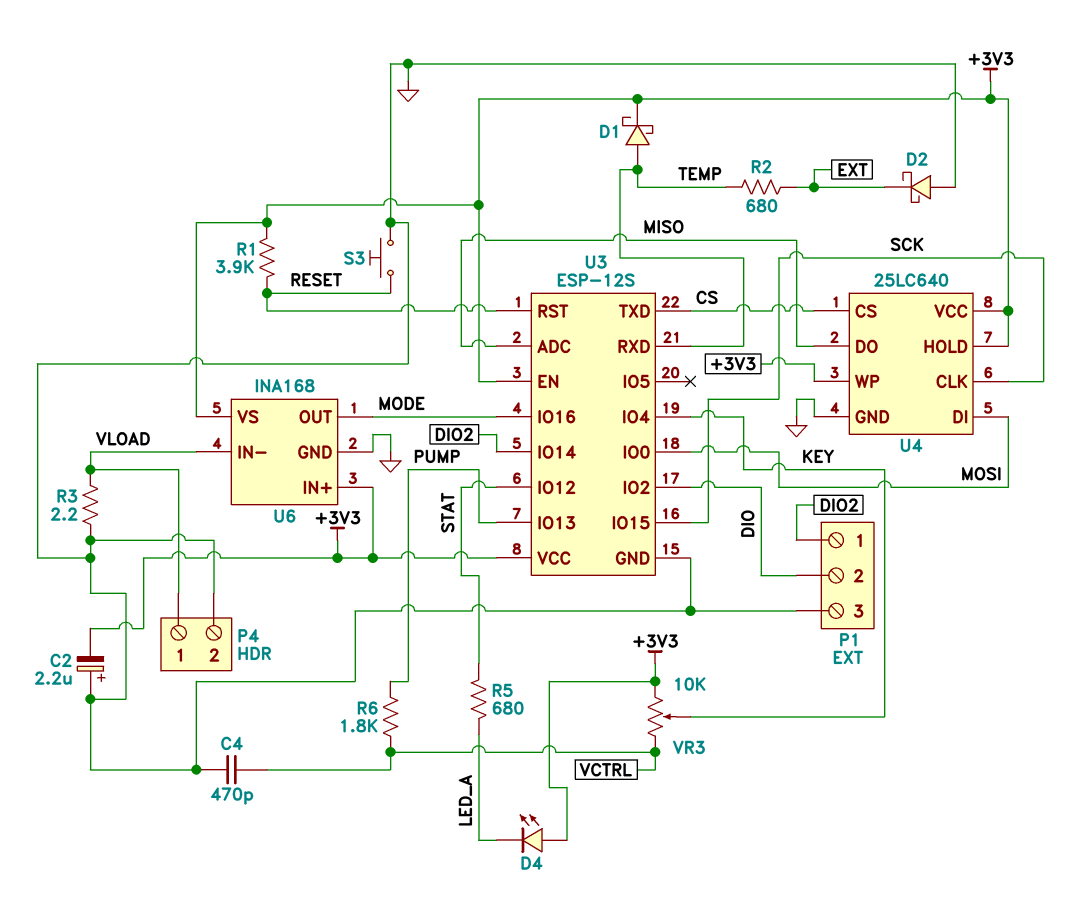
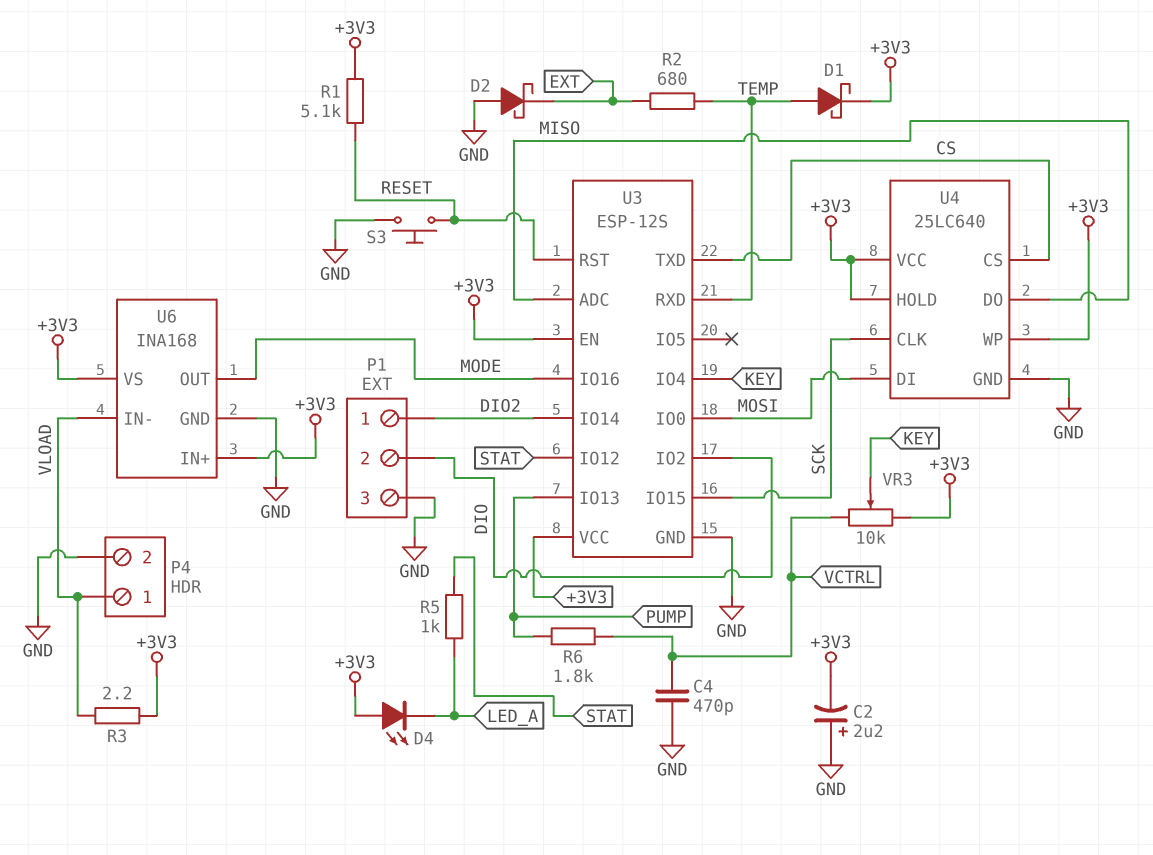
R1: 3.9k (+3V3, RESET) -> 5.1k (+3V3, RESET)
R3: 2.2 (GND, VLOAD) -> 2.2 (+3V3, VLOAD)
R5: 680 (LED_A, STAT) -> 1k (LED_A, STAT)

